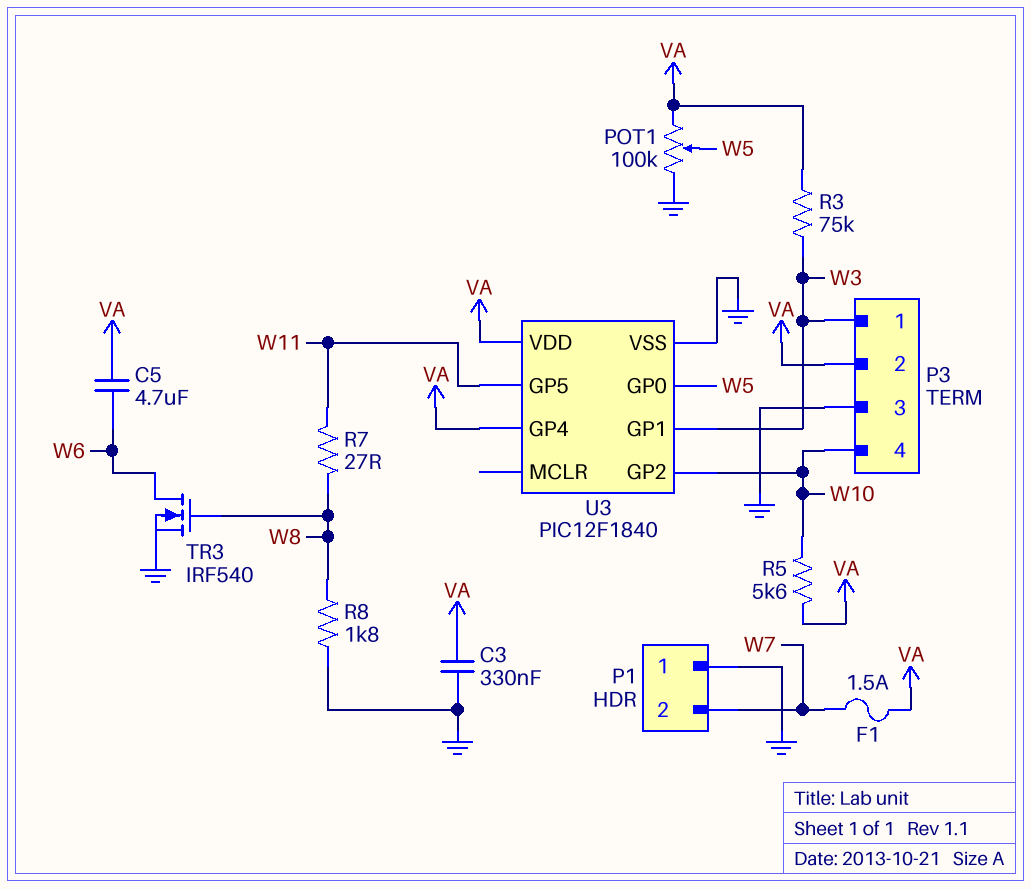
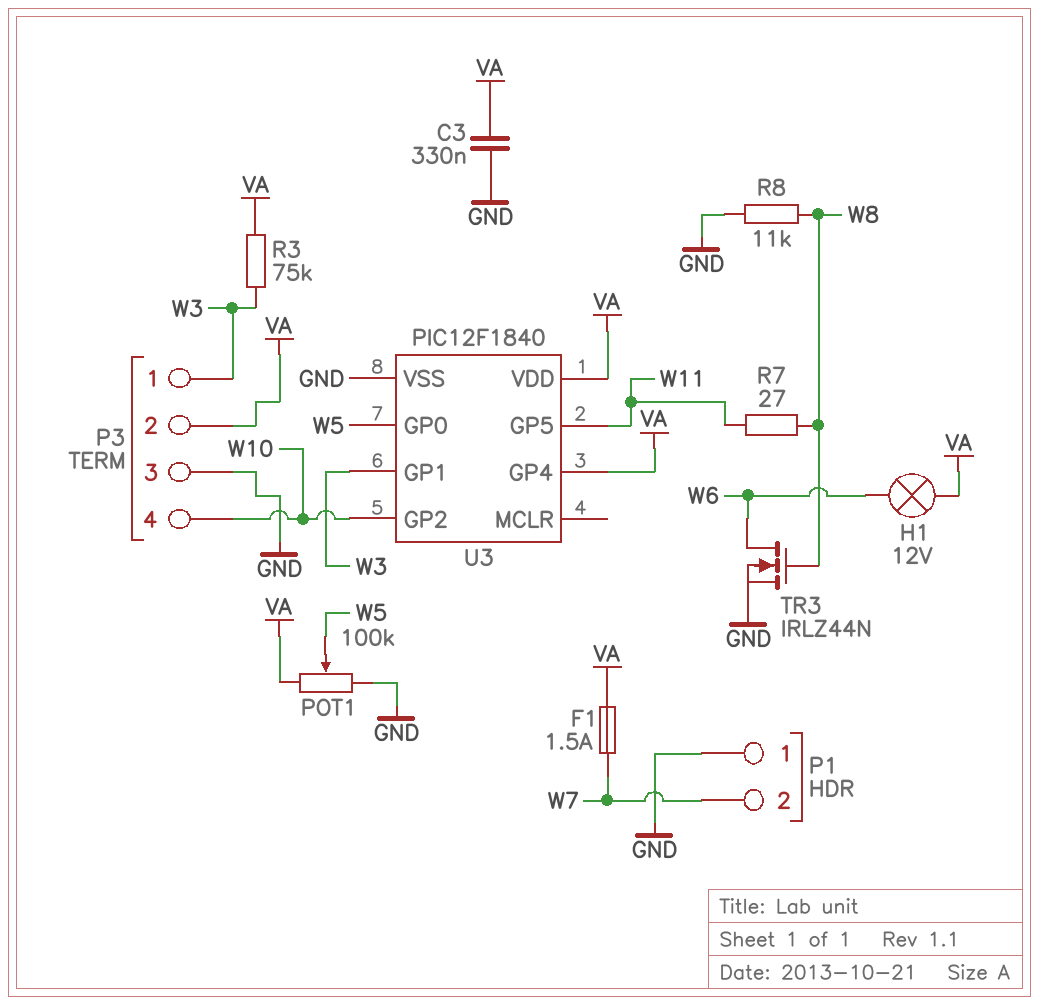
C5: 4.7uF (VA, W6) -> none
H1: none -> lamp 12V (VA, W6)
R5: 5.6k (VA, W10) -> none
R8: 1.8k (GND, W8) -> 11k (GND, W8)
TR3: NMOS IRF540 (G W8, D W6, S GND) -> NMOS IRLZ44N (G W8, D W6, S GND)

